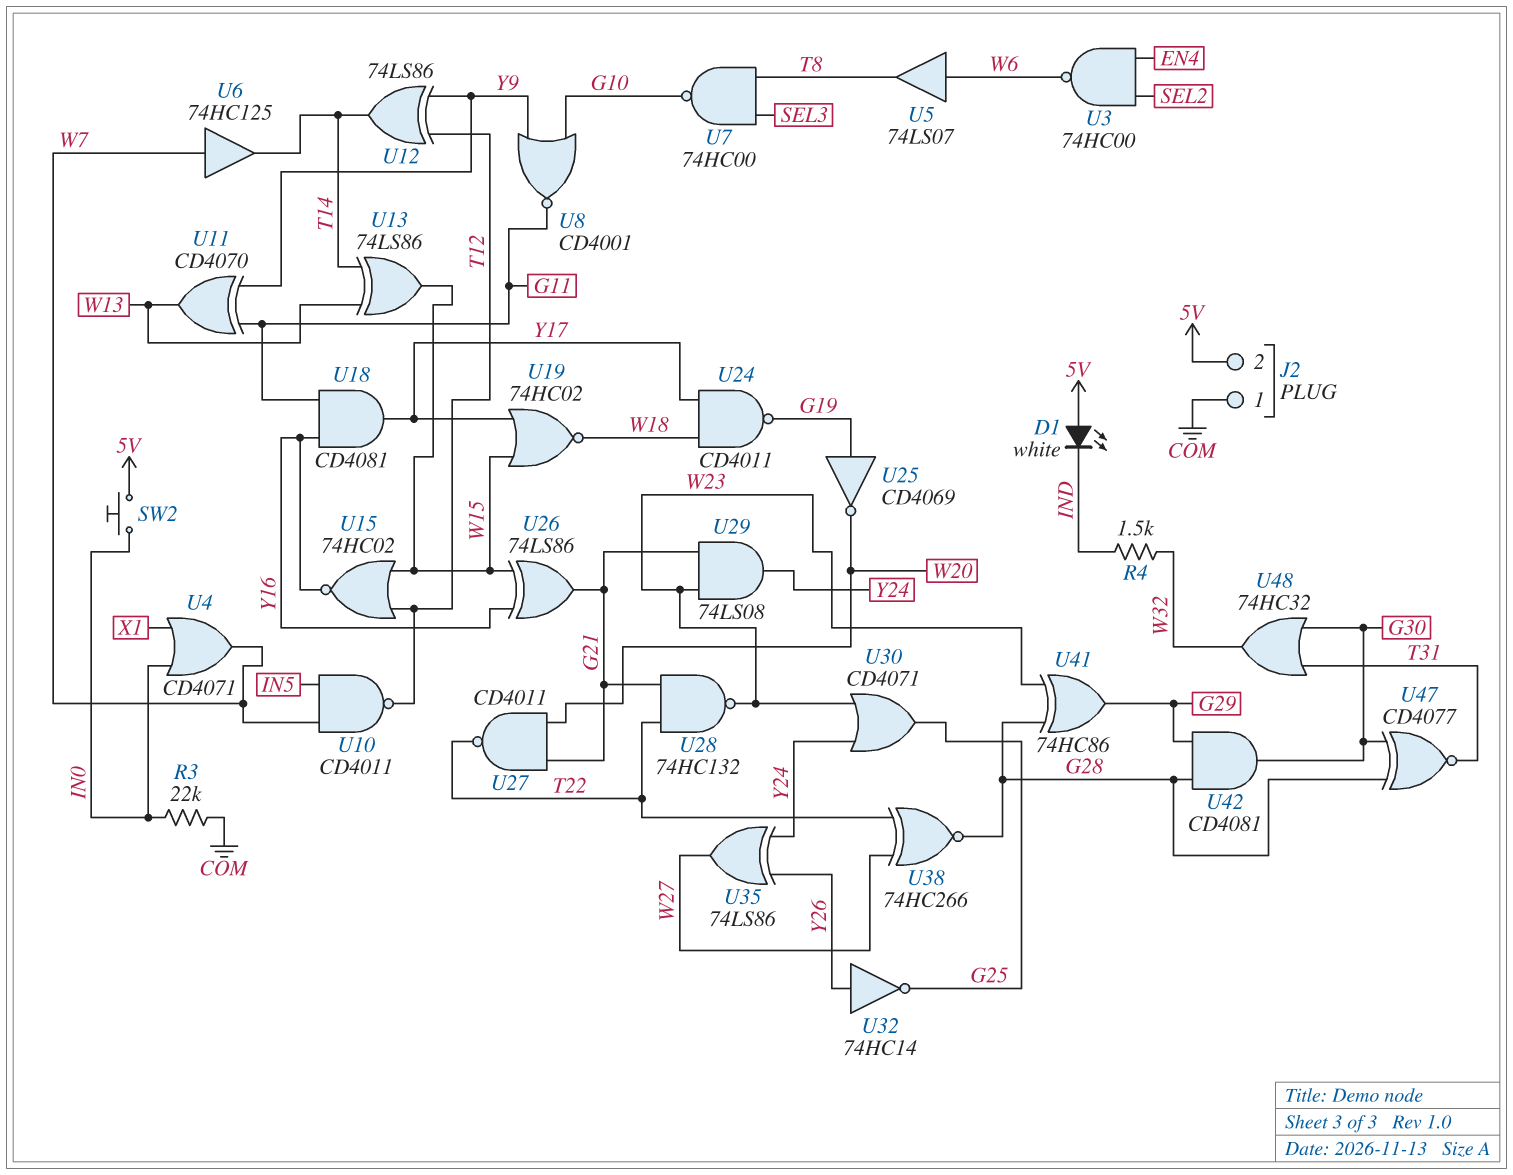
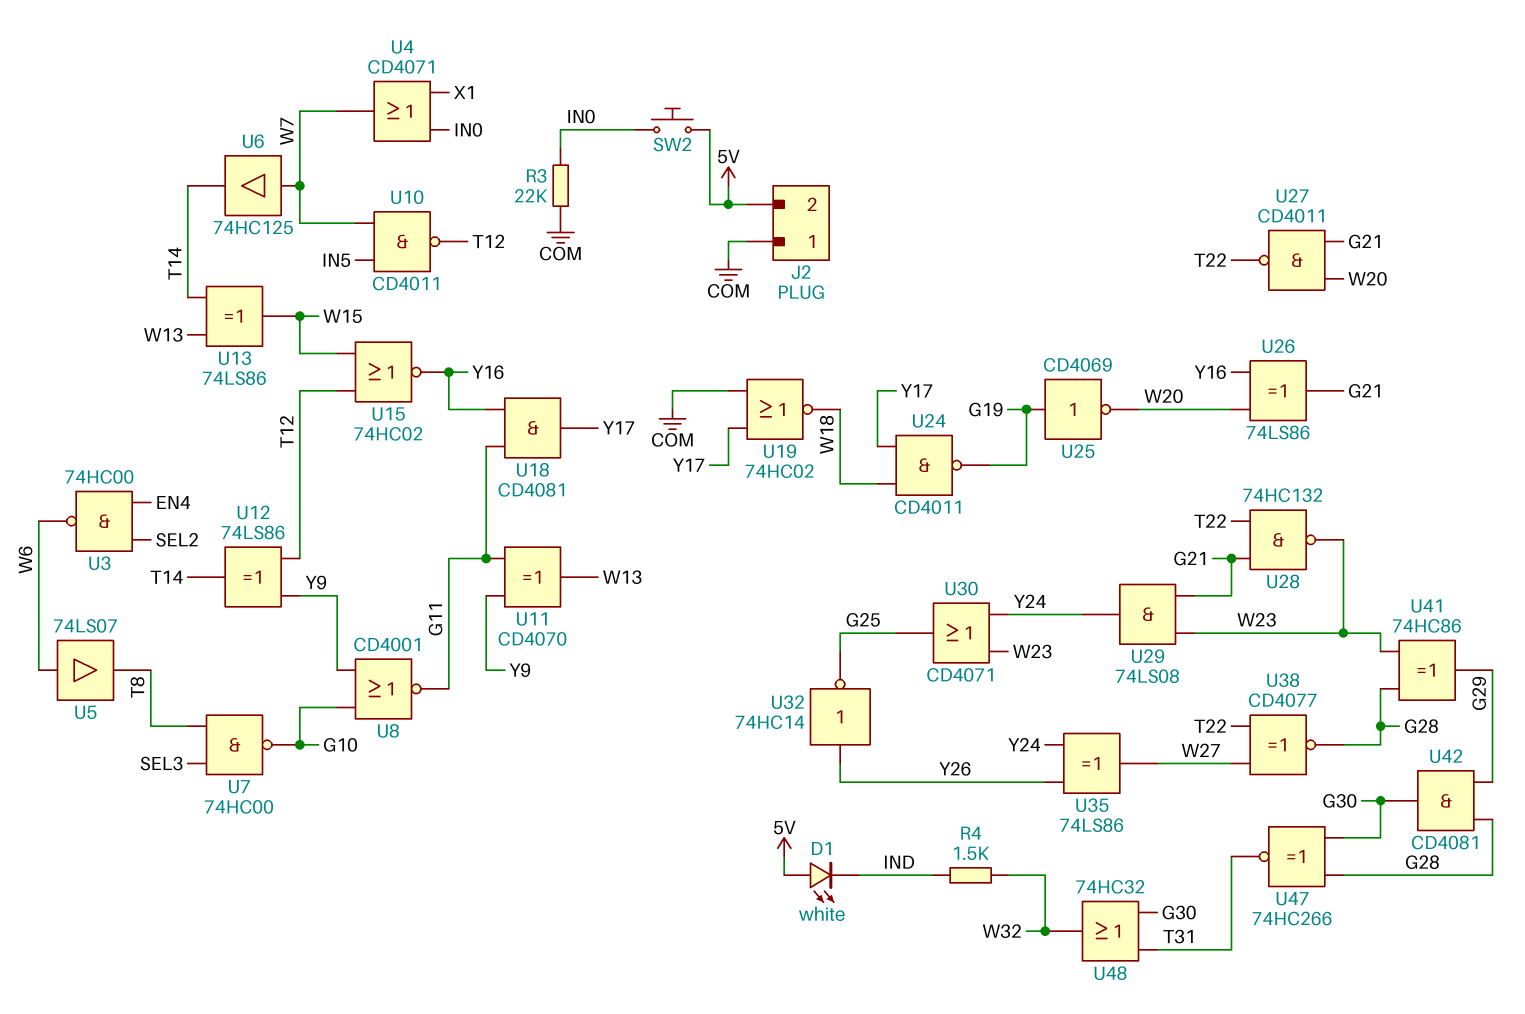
U19: NOR 74HC02 (in W15, in Y17, out W18) -> NOR 74HC02 (in COM, in Y17, out W18)
U26: XOR 74LS86 (in W15, in Y16, out G21) -> XOR 74LS86 (in W20, in Y16, out G21)
U38: XNOR 74HC266 (in T22, in W27, out G28) -> XNOR CD4077 (in T22, in W27, out G28)
U47: XNOR CD4077 (in G28, in G30, out T31) -> XNOR 74HC266 (in G28, in G30, out T31)

